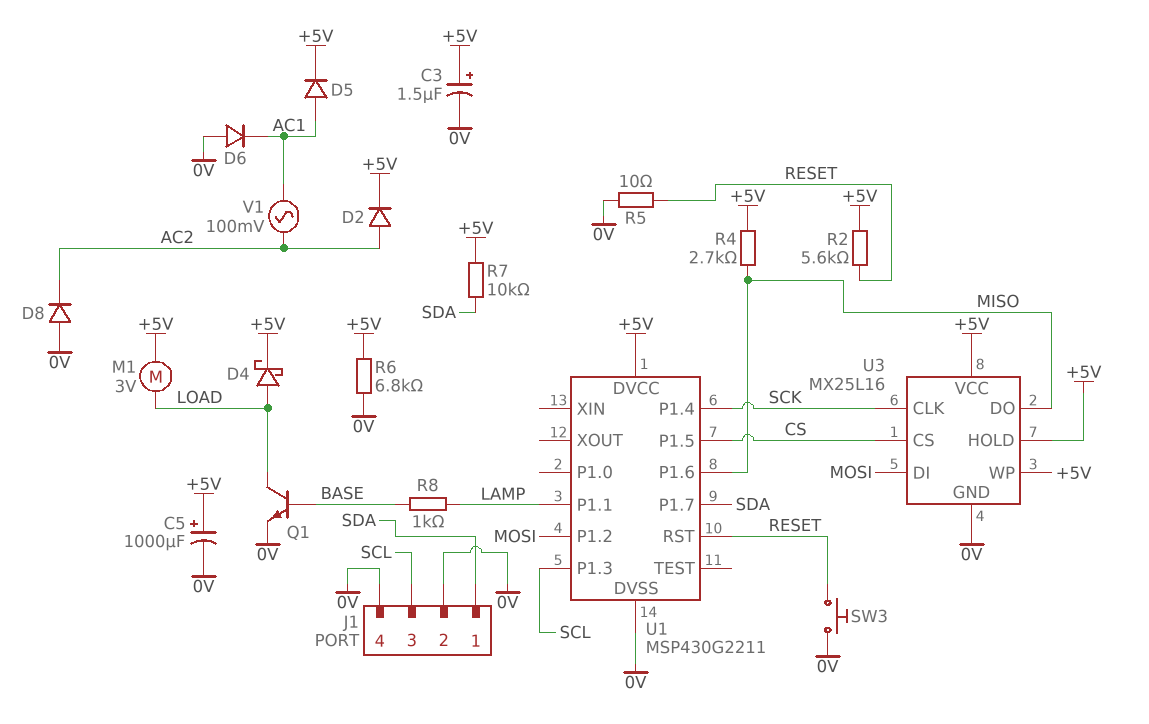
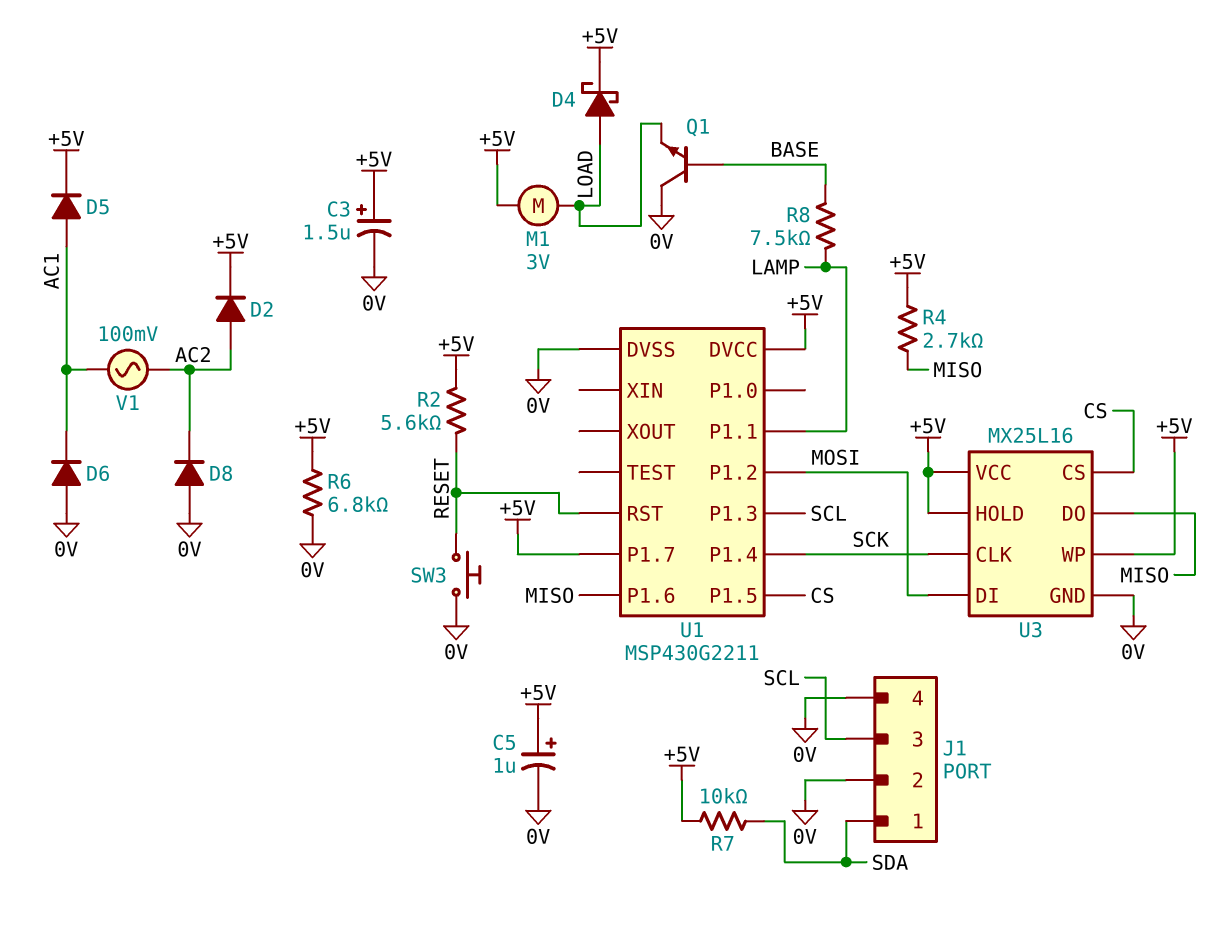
C5: 1000uF (plus +5V, minus 0V) -> 1uF (plus +5V, minus 0V)
Q1: NPN (B BASE, C LOAD, E 0V) -> NPN (B BASE, C 0V, E LOAD)
R5: 10 (0V, RESET) -> none
R8: 1k (BASE, LAMP) -> 7.5k (BASE, LAMP)
U1 pin P1.7: SDA -> +5V

